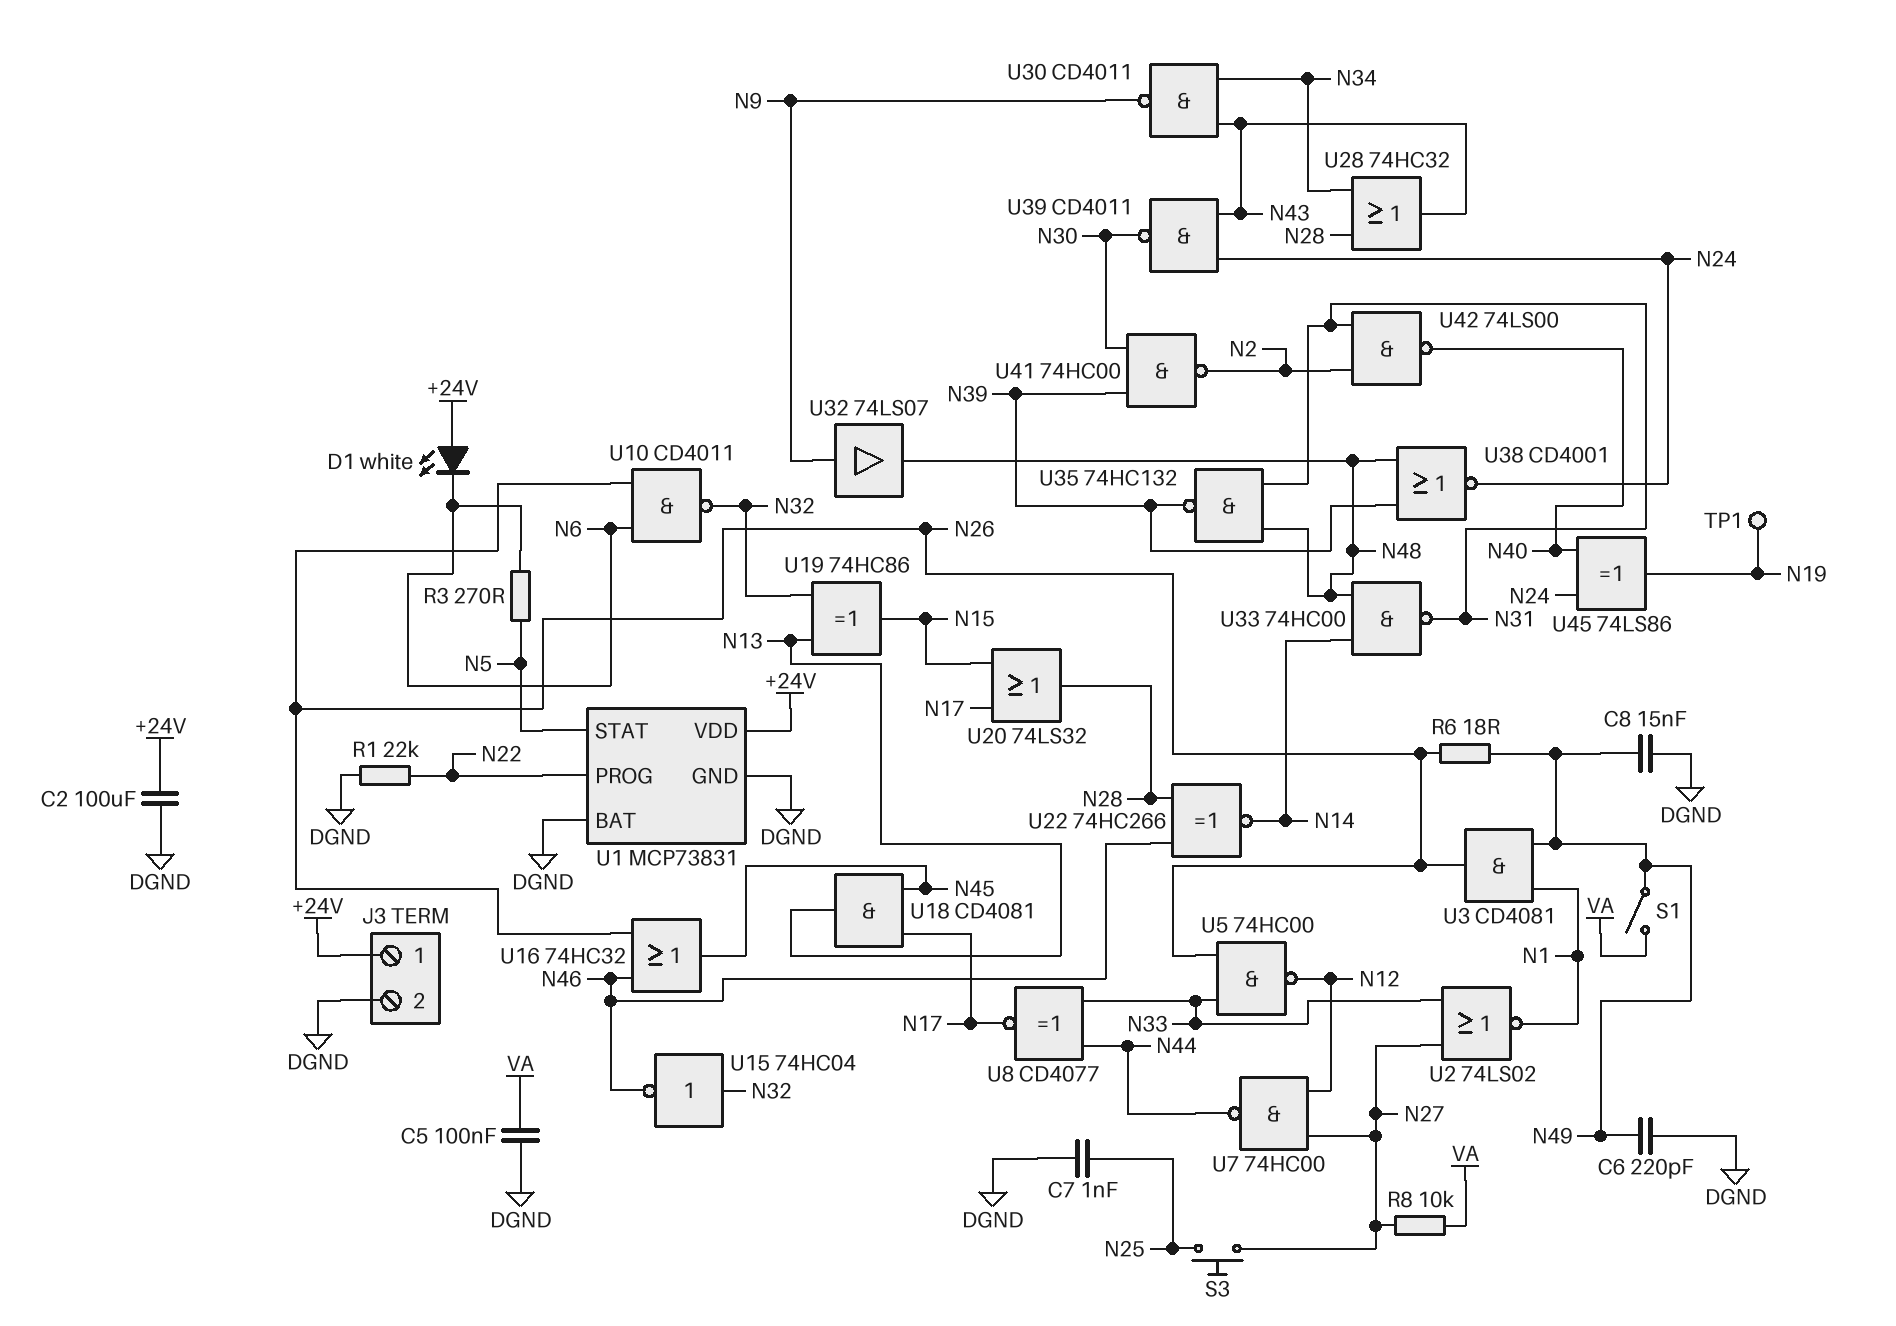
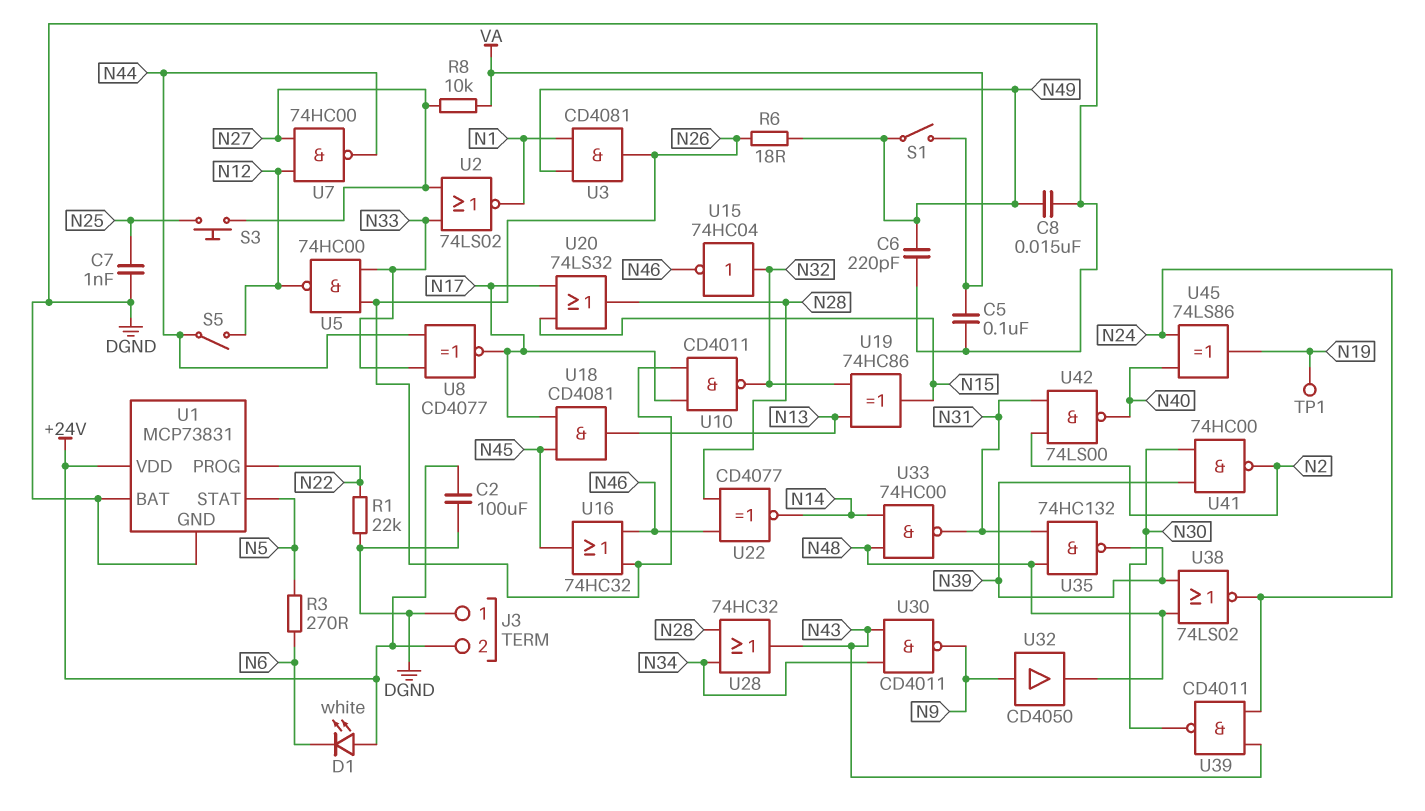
J3 pin 1: +24V -> DGND
J3 pin 2: DGND -> +24V
S5: none -> switch (N12, N44)
U10: NAND CD4011 (in N6, in N26, out N32) -> NAND CD4011 (in N17, in N26, out N32)
U22: XNOR 74HC266 (in N28, in N46, out N14) -> XNOR CD4077 (in N28, in N46, out N14)
U32: buffer 74LS07 (in N9, out N48) -> buffer CD4050 (in N9, out N48)
U38: NOR CD4001 (in N39, in N48, out N24) -> NOR 74LS02 (in N39, in N48, out N24)

